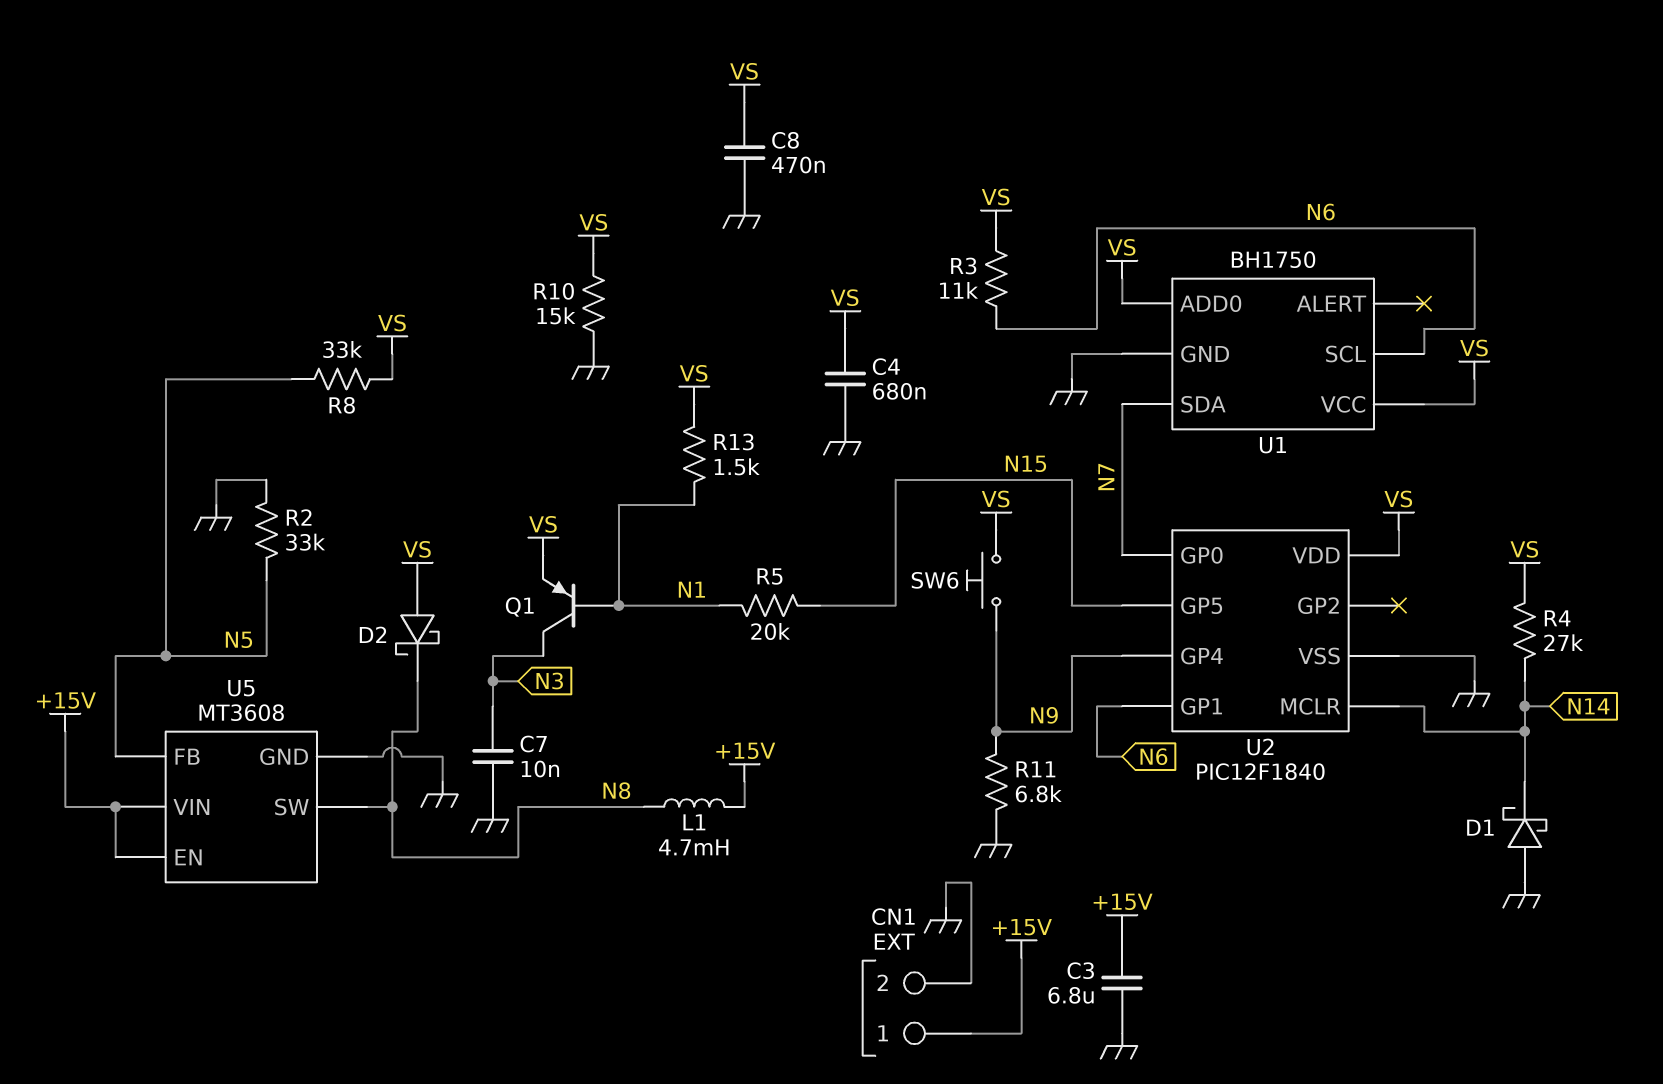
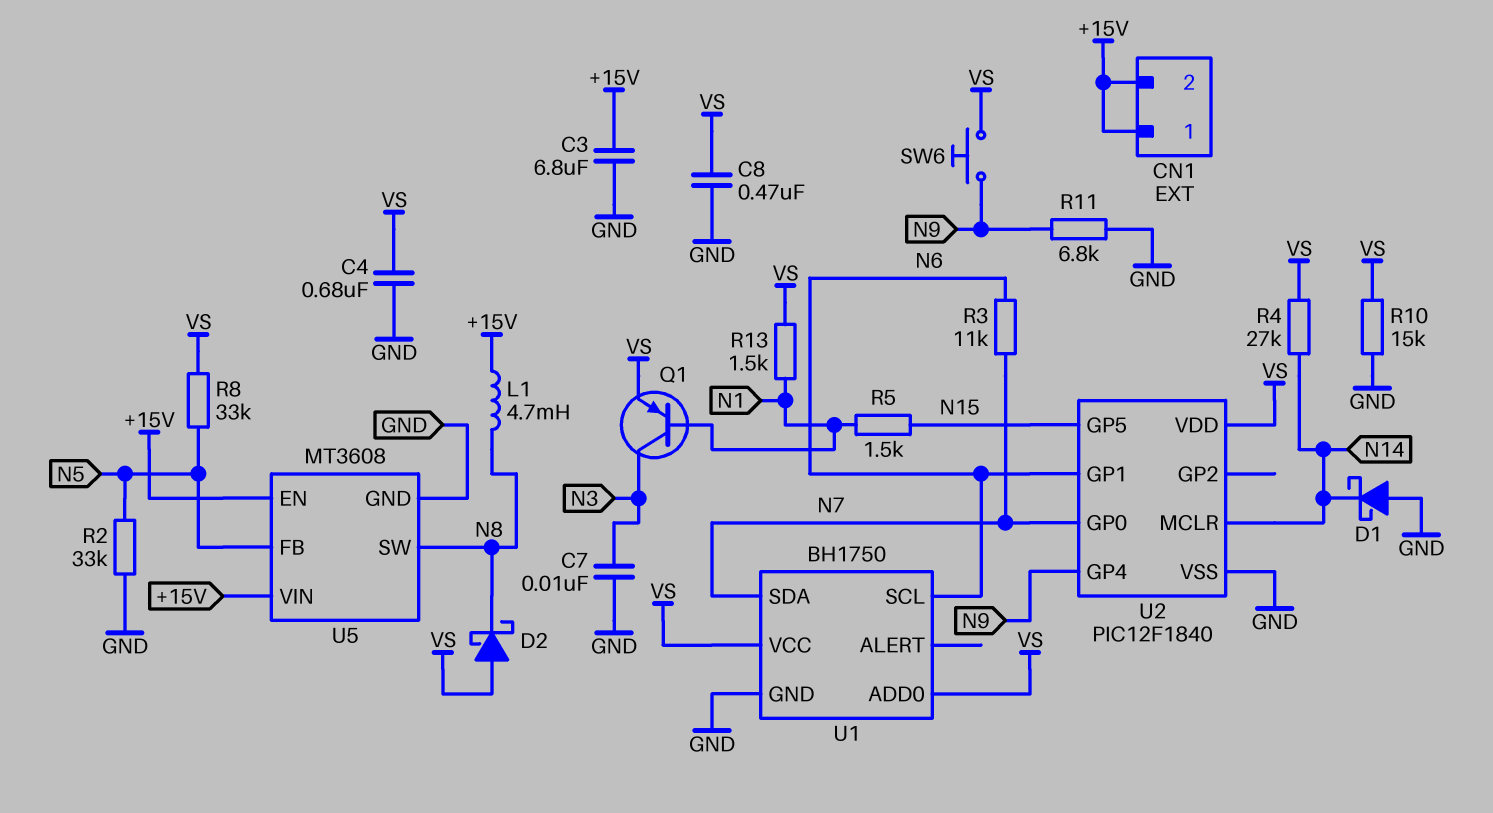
CN1 pin 2: GND -> +15V
R3: 11k (N6, VS) -> 11k (N6, N7)
R5: 20k (N1, N15) -> 1.5k (N1, N15)

